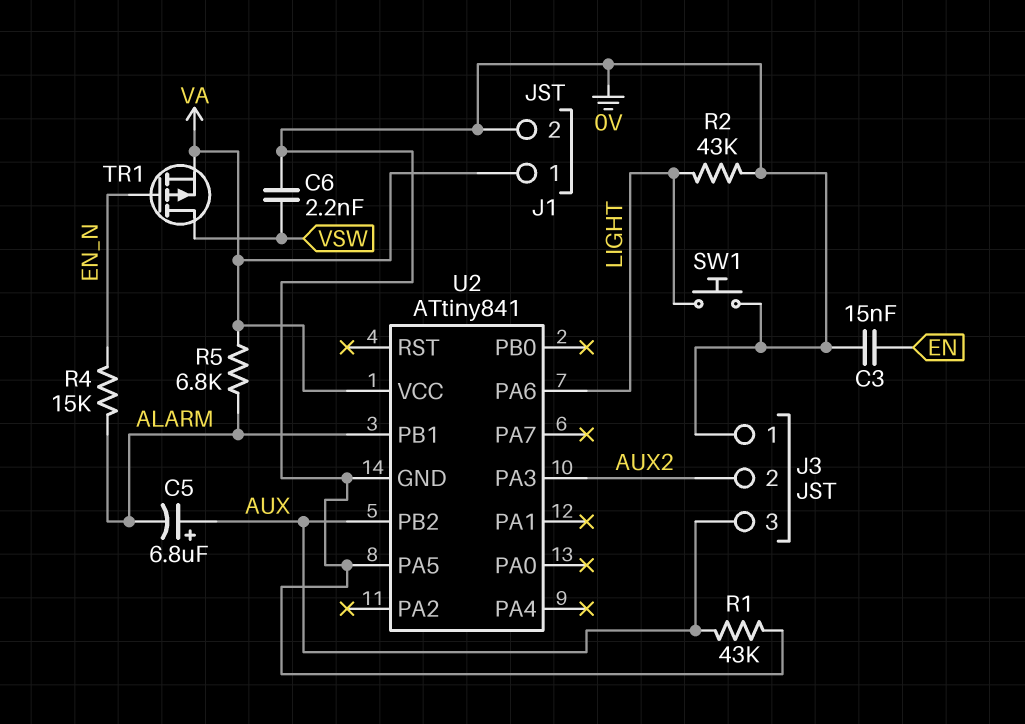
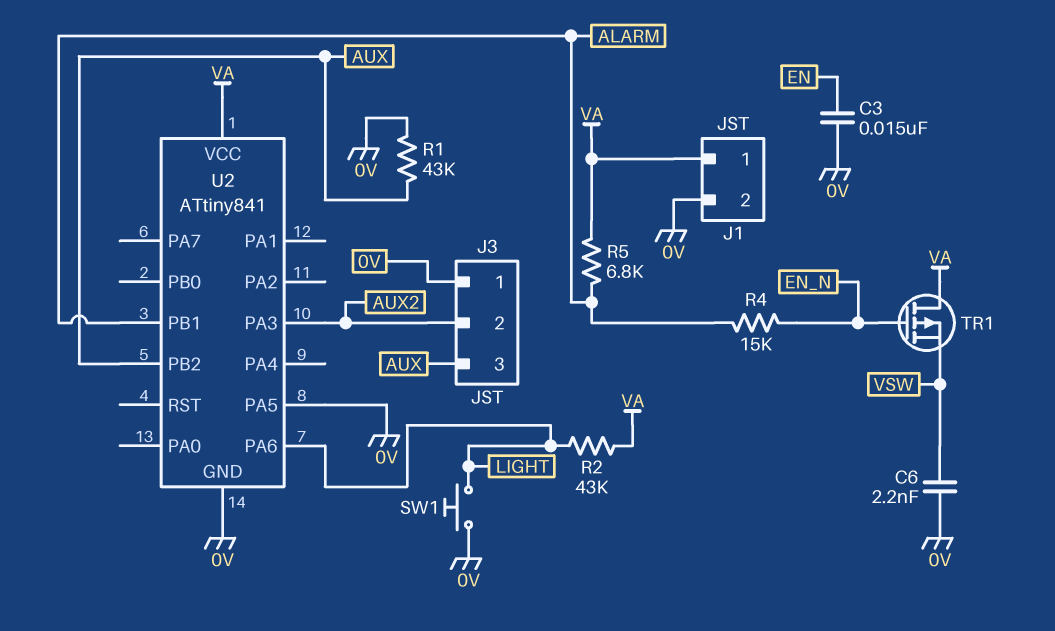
C5: 6.8uF (plus AUX, minus ALARM) -> none
R2: 43k (0V, LIGHT) -> 43k (LIGHT, VA)
TR1: PMOS (G EN_N, D VSW, S VA) -> PMOS (G EN_N, D VA, S VSW)

